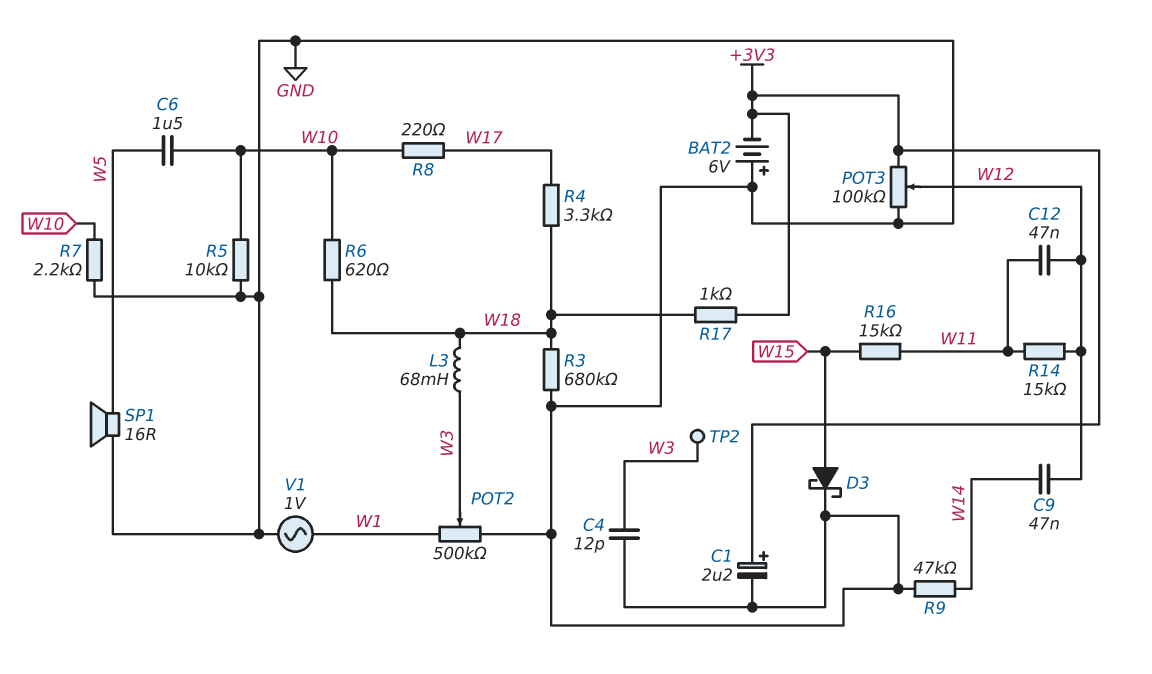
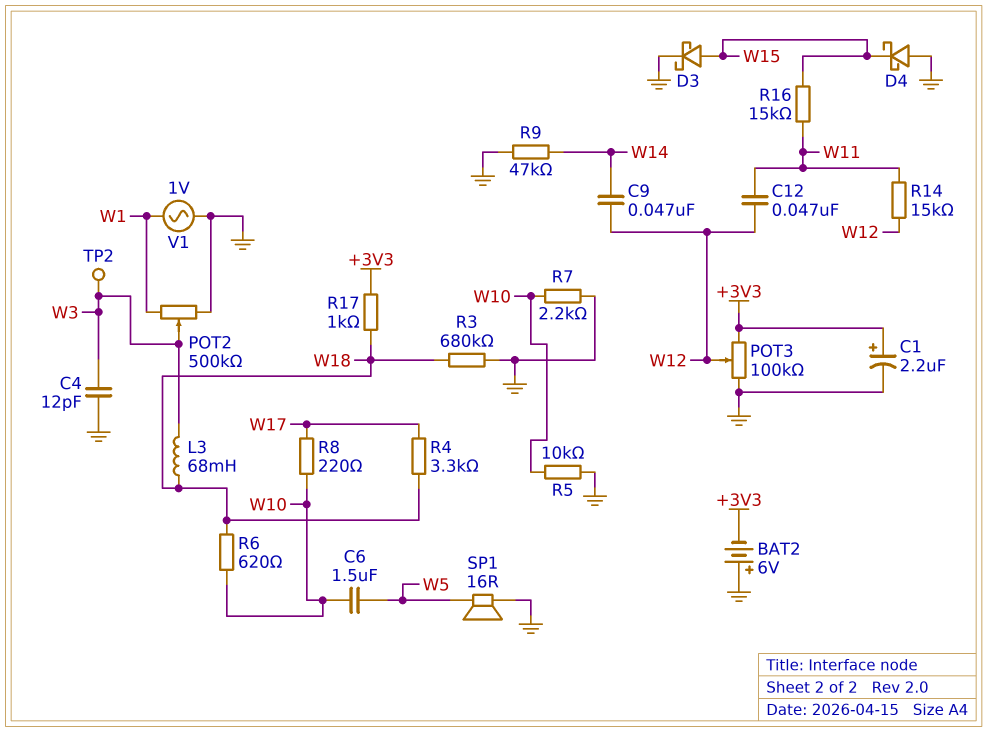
D4: none -> schottky (A GND, K W15)

